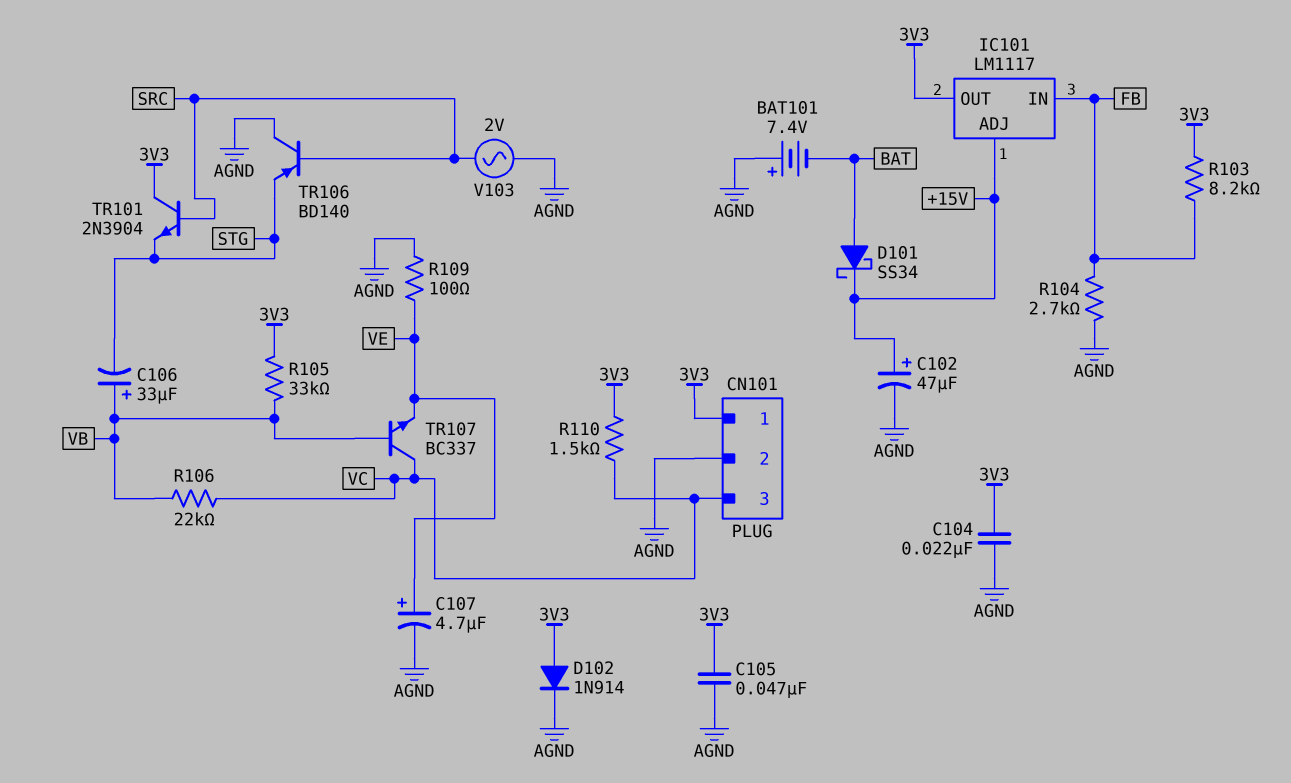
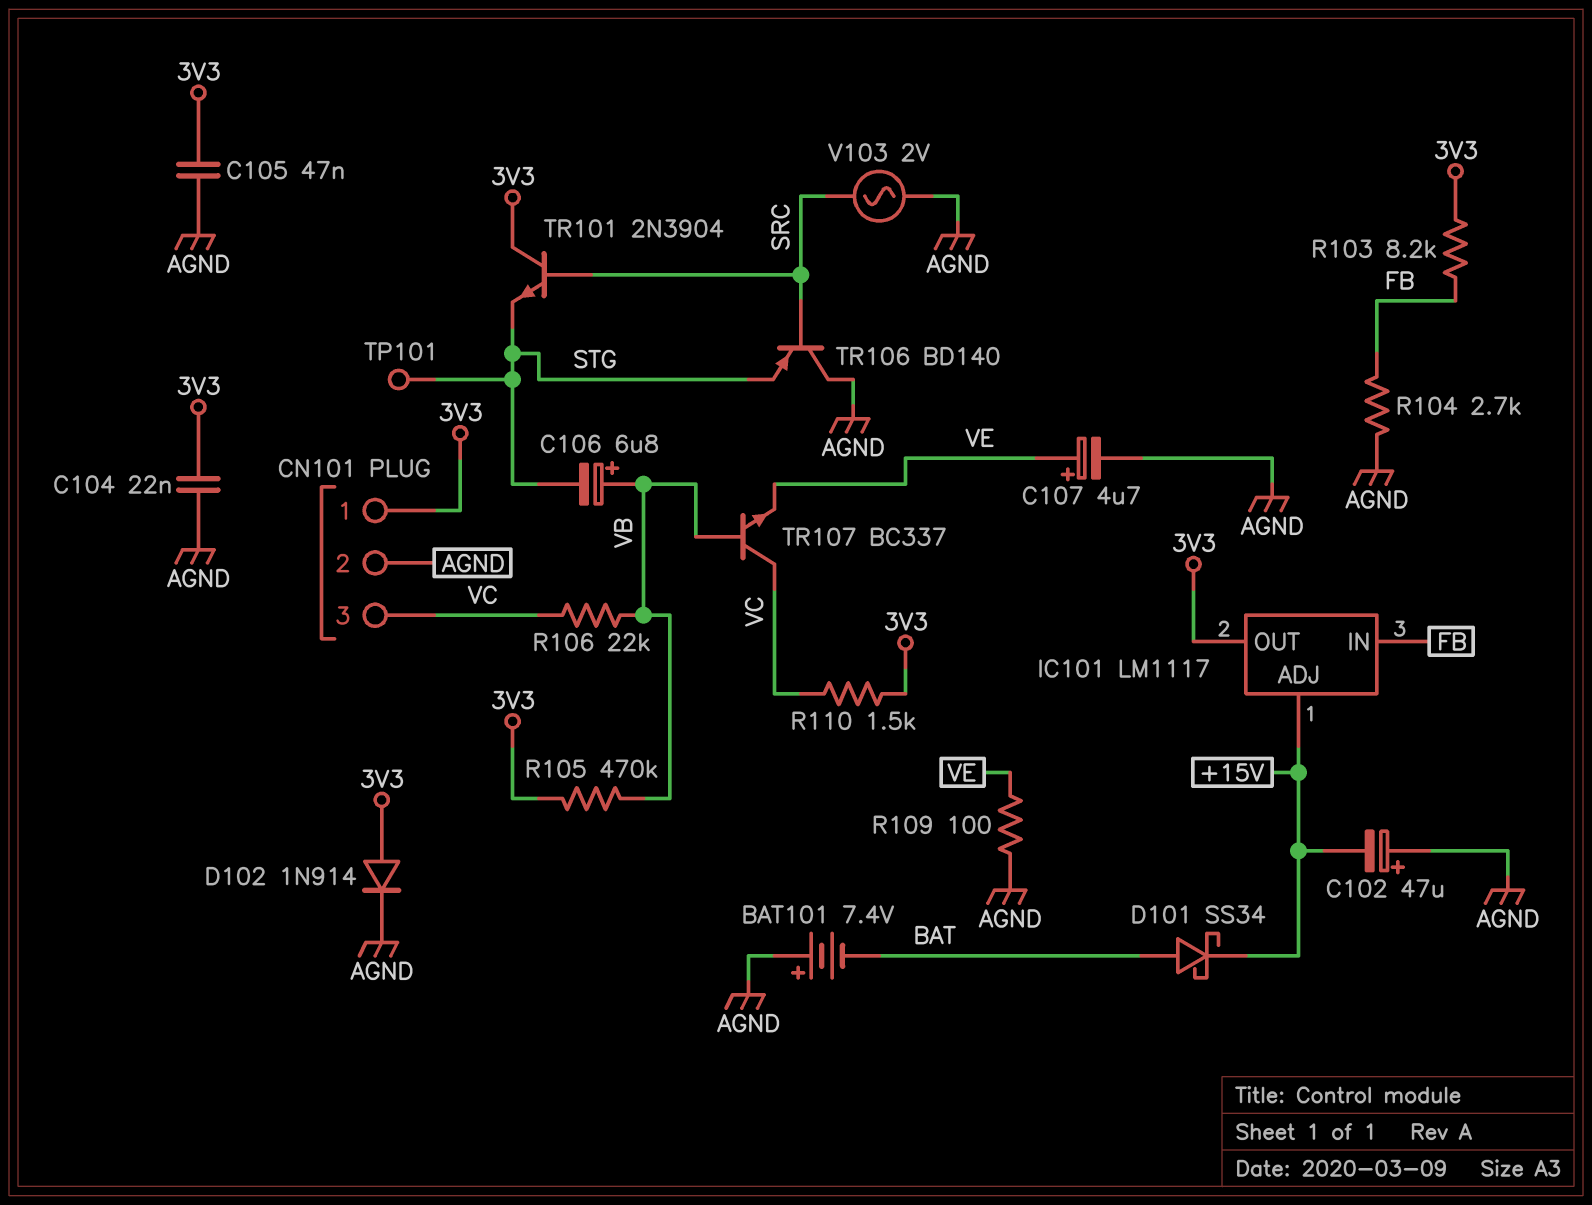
C102: 47uF (plus +15V, minus AGND) -> 47uF (plus AGND, minus +15V)
C106: 33uF (plus VB, minus STG) -> 6.8uF (plus VB, minus STG)
R105: 33k (3V3, VB) -> 470k (3V3, VB)
TP101: none -> test point (STG)

